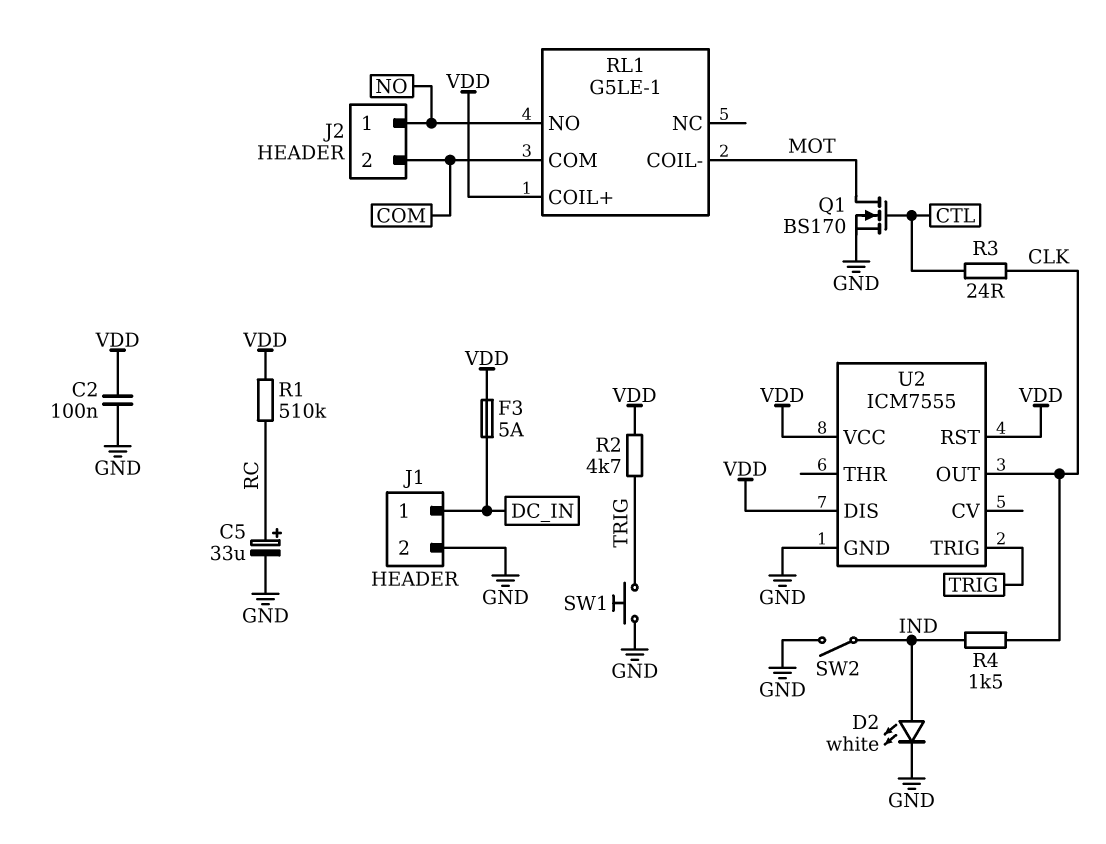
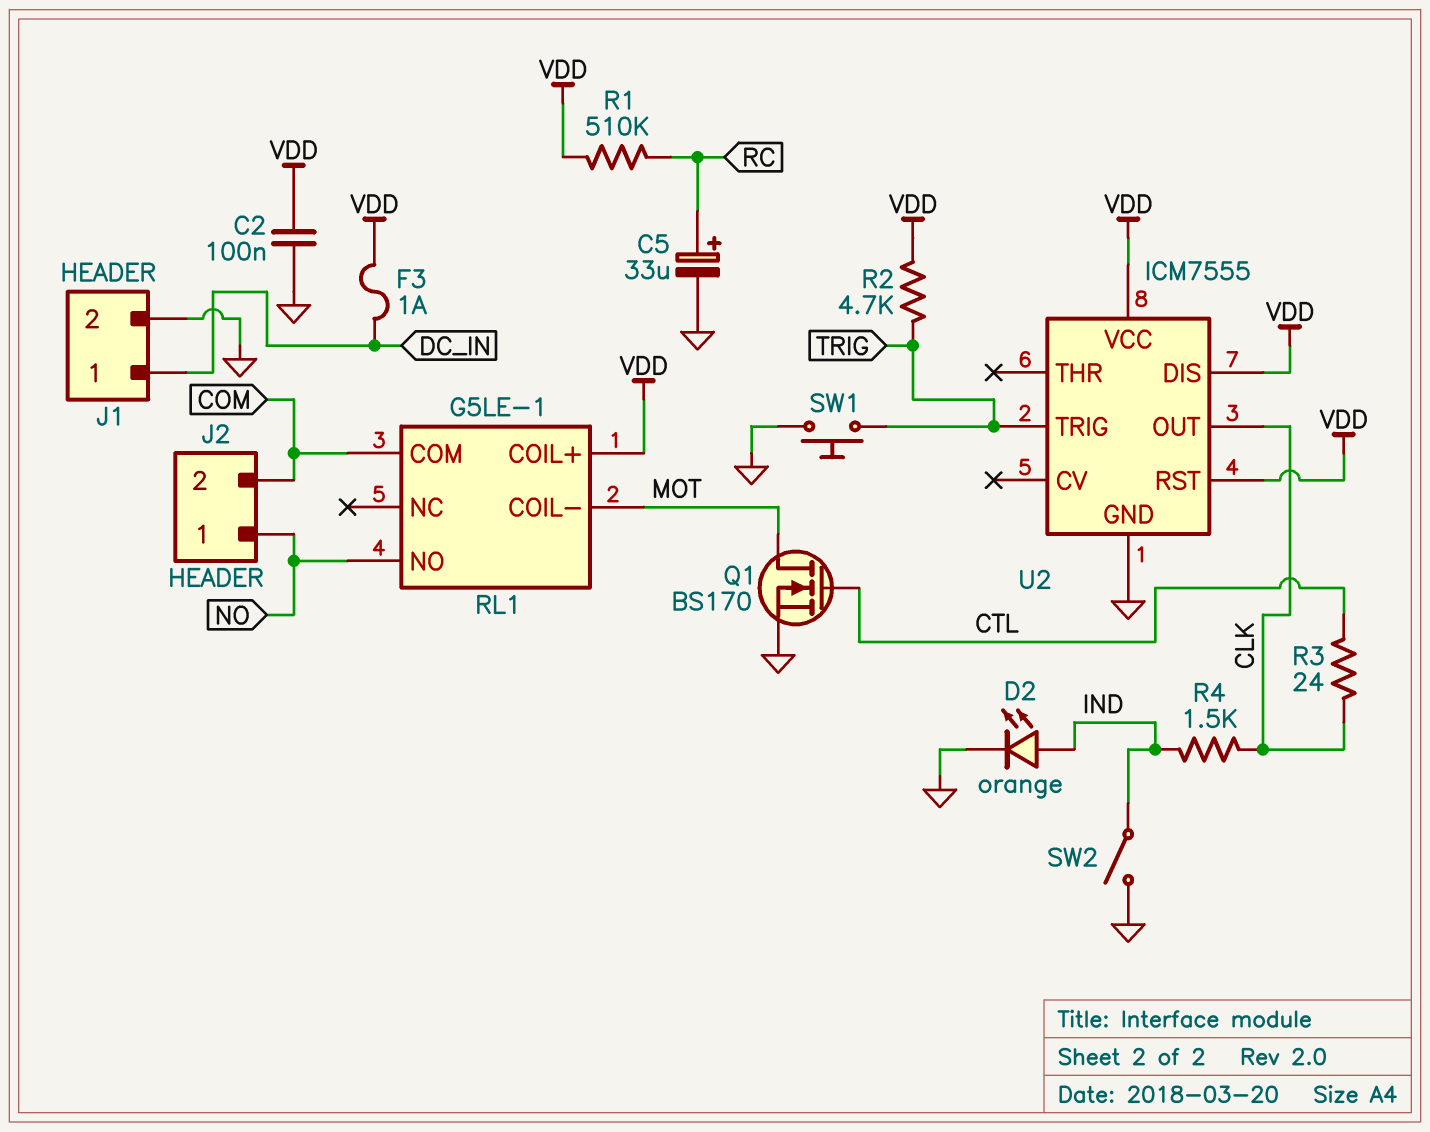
D2: LED white (A IND, K GND) -> LED orange (A IND, K GND)
F3: 5A (DC_IN, VDD) -> 1A (DC_IN, VDD)

